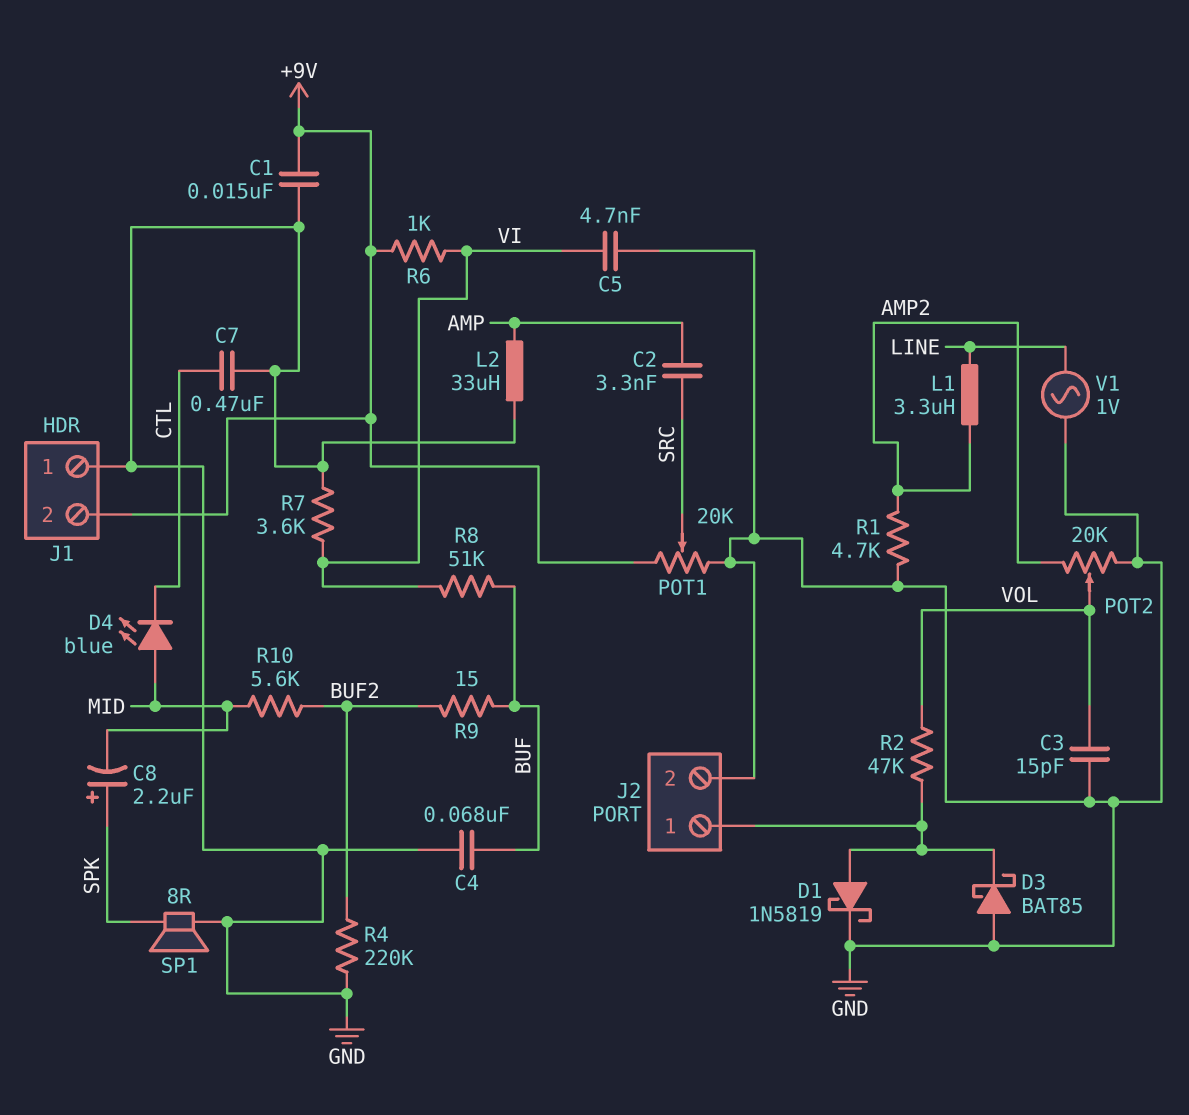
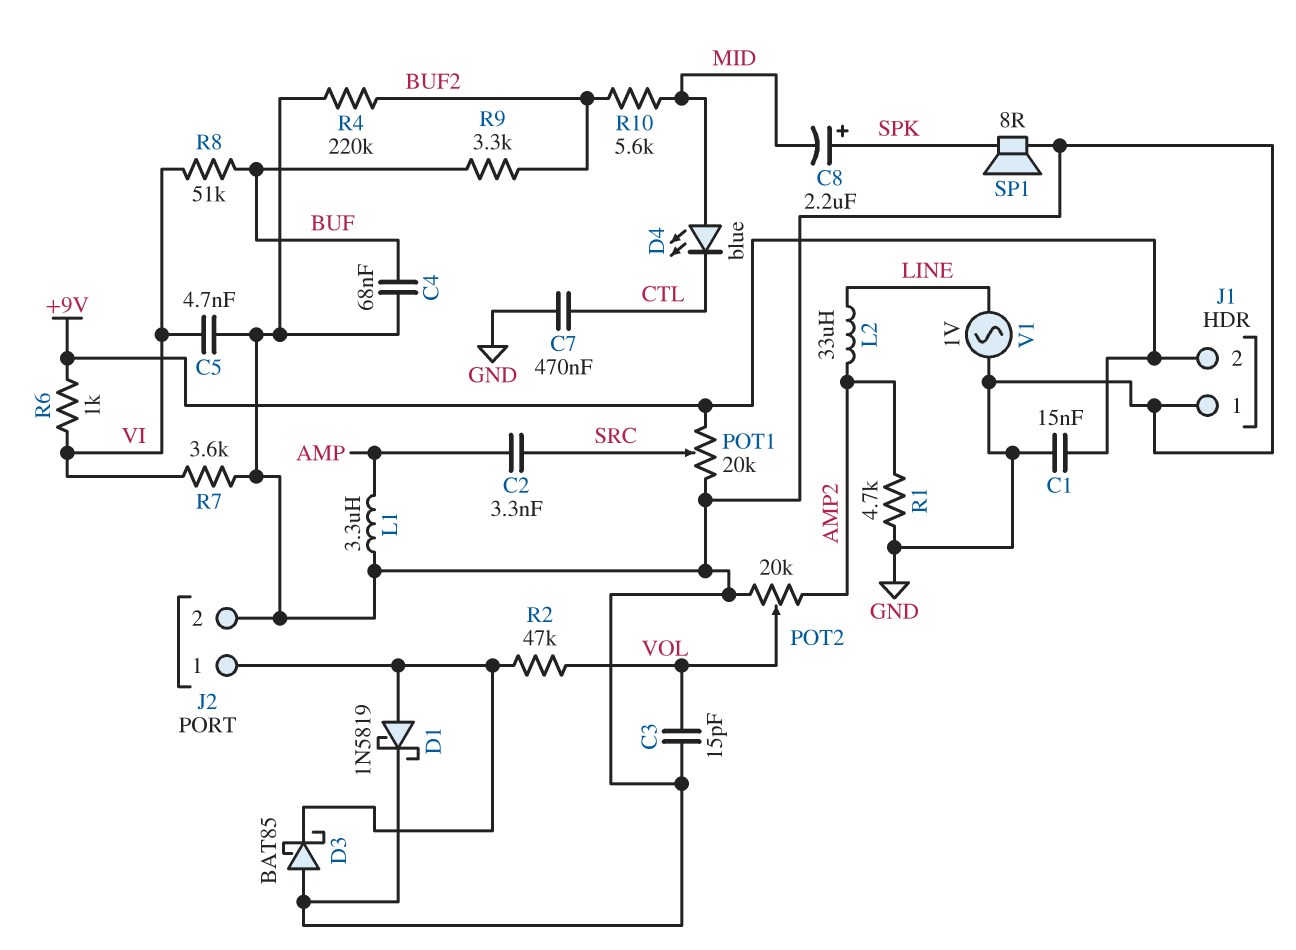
L1: 3.3uH (AMP2, LINE) -> 3.3uH (AMP, GND)
L2: 33uH (AMP, GND) -> 33uH (AMP2, LINE)
R9: 15 (BUF, BUF2) -> 3.3k (BUF, BUF2)

